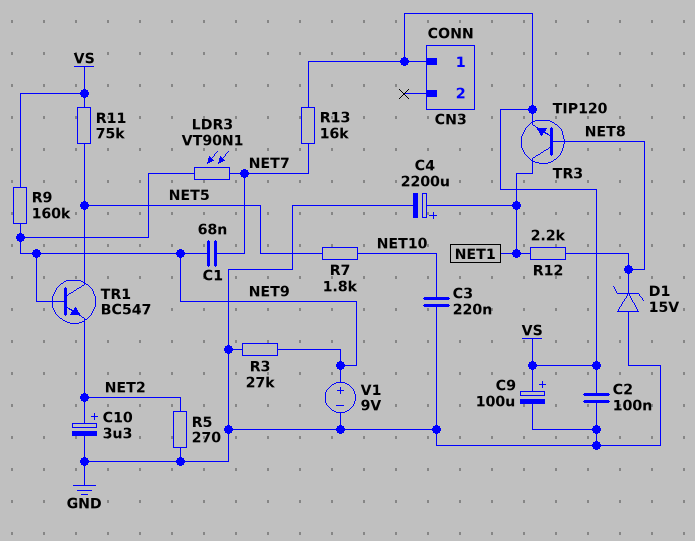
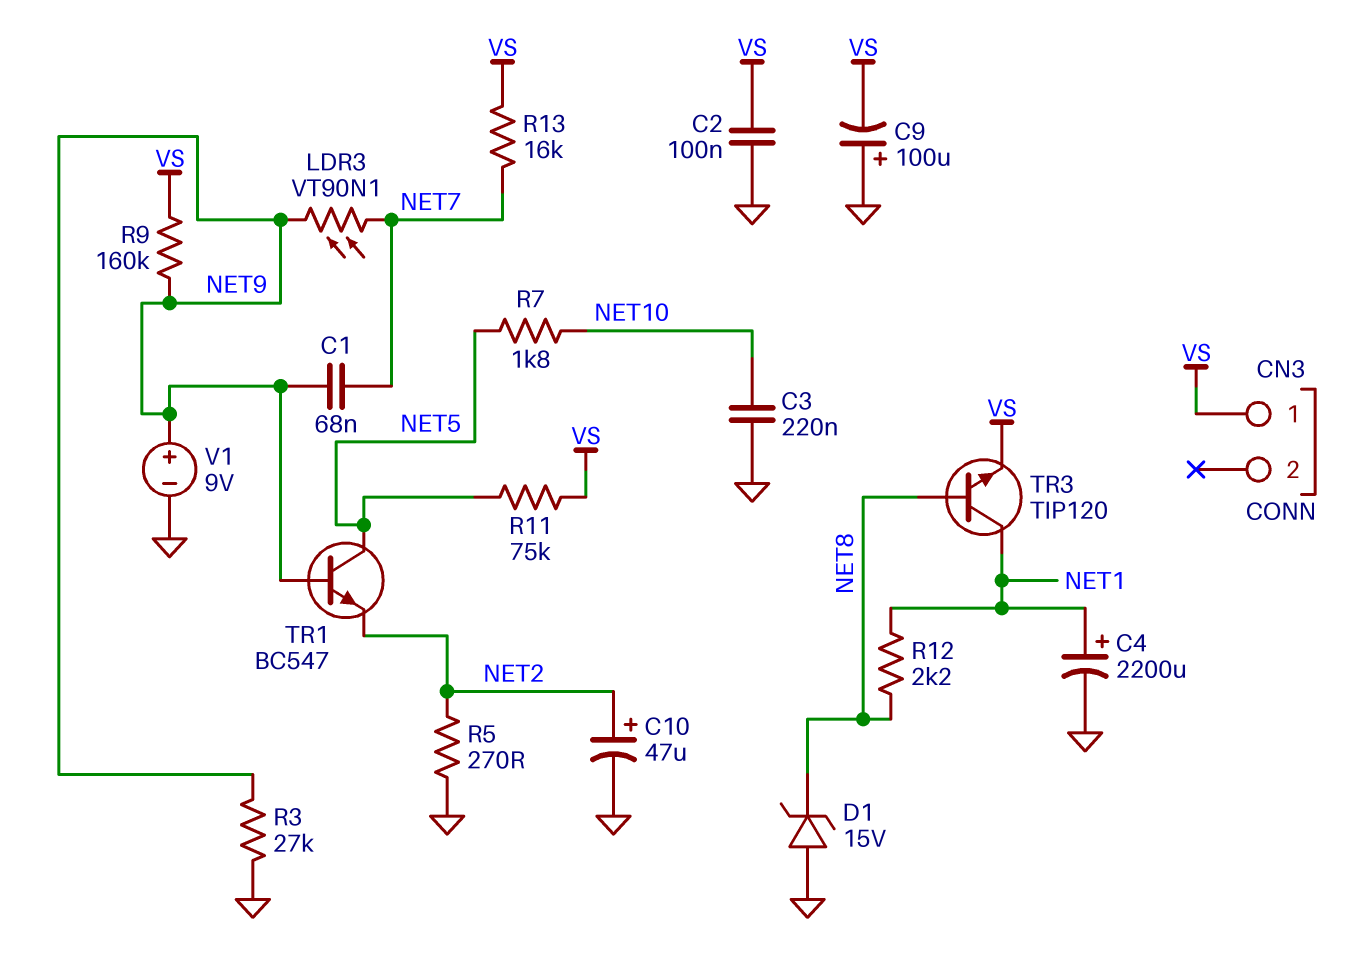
C9: 100uF (plus VS, minus GND) -> 100uF (plus GND, minus VS)
C10: 3.3uF (plus NET2, minus GND) -> 47uF (plus NET2, minus GND)

